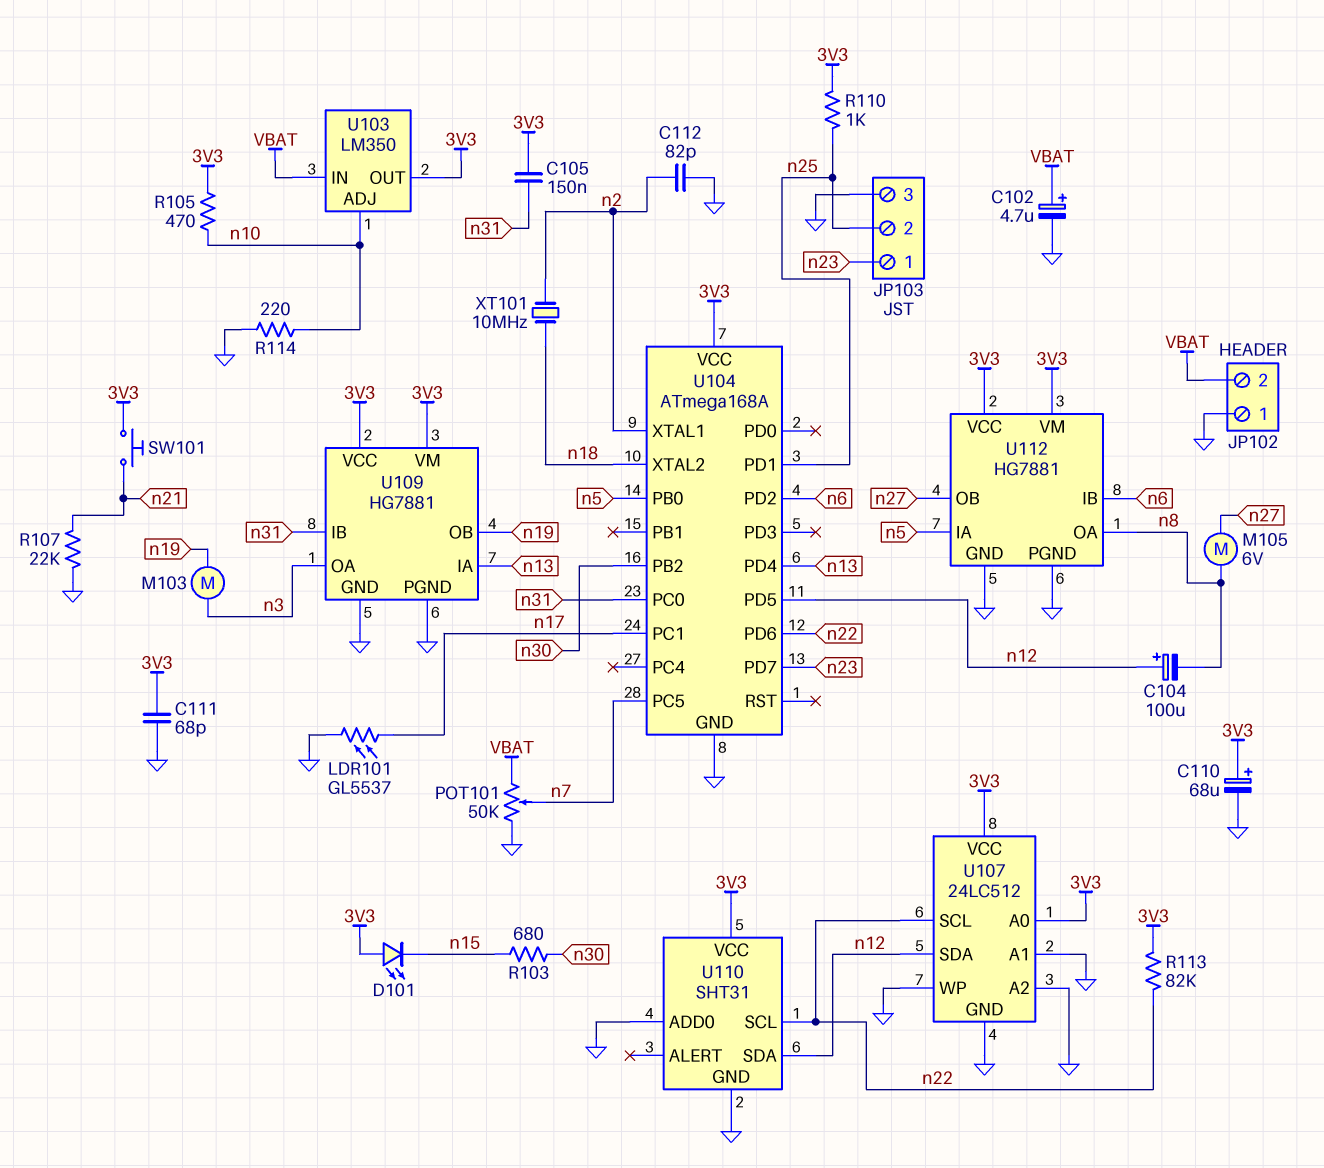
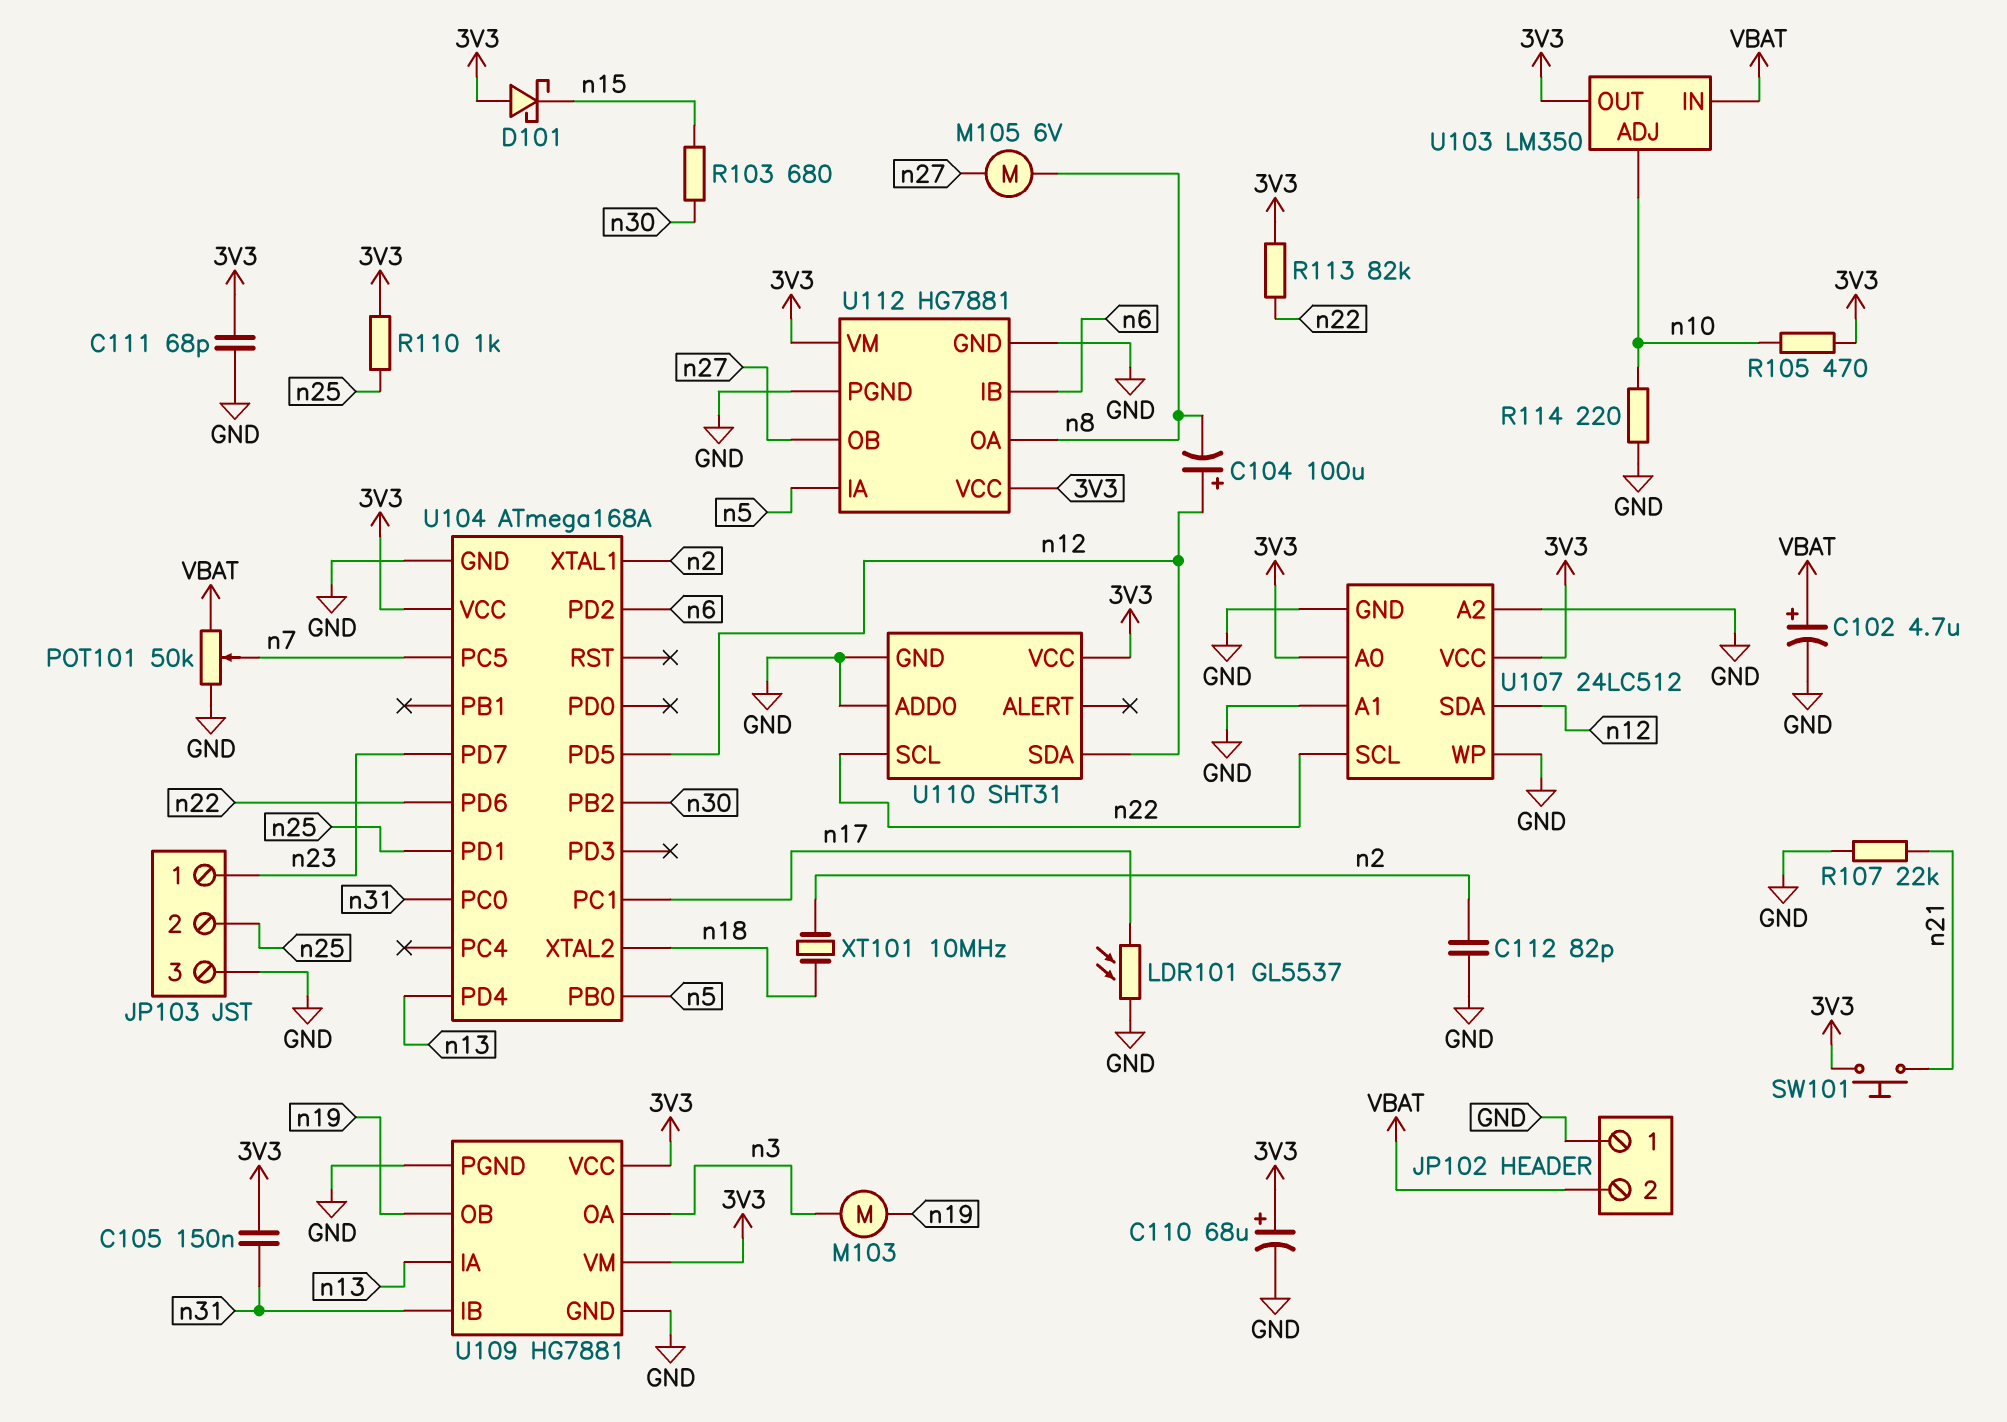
D101: LED (A 3V3, K n15) -> schottky (A 3V3, K n15)

